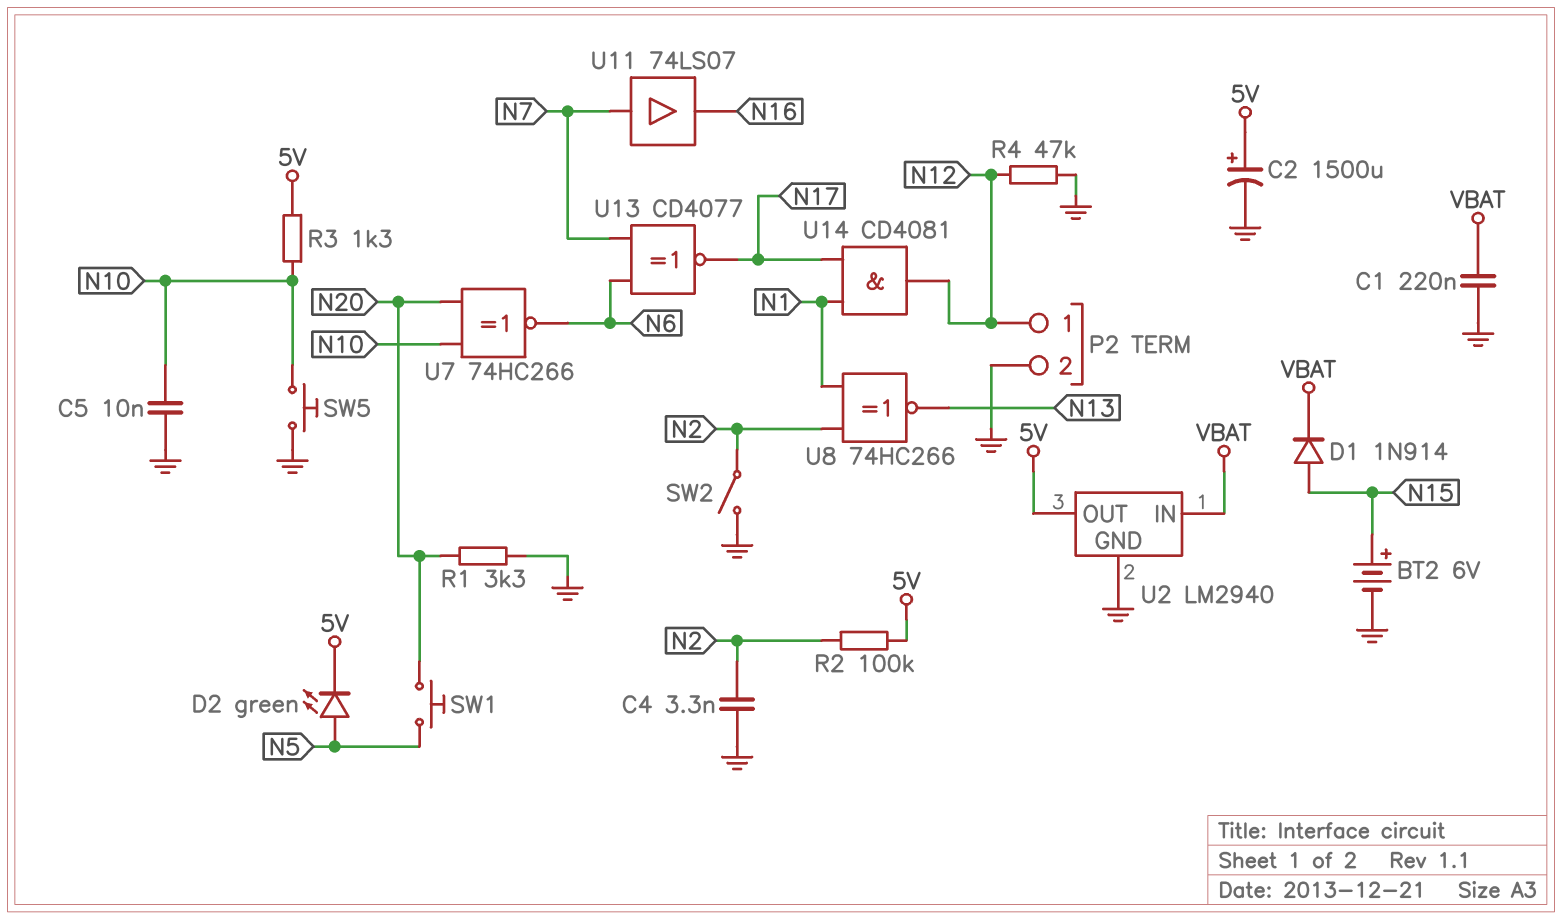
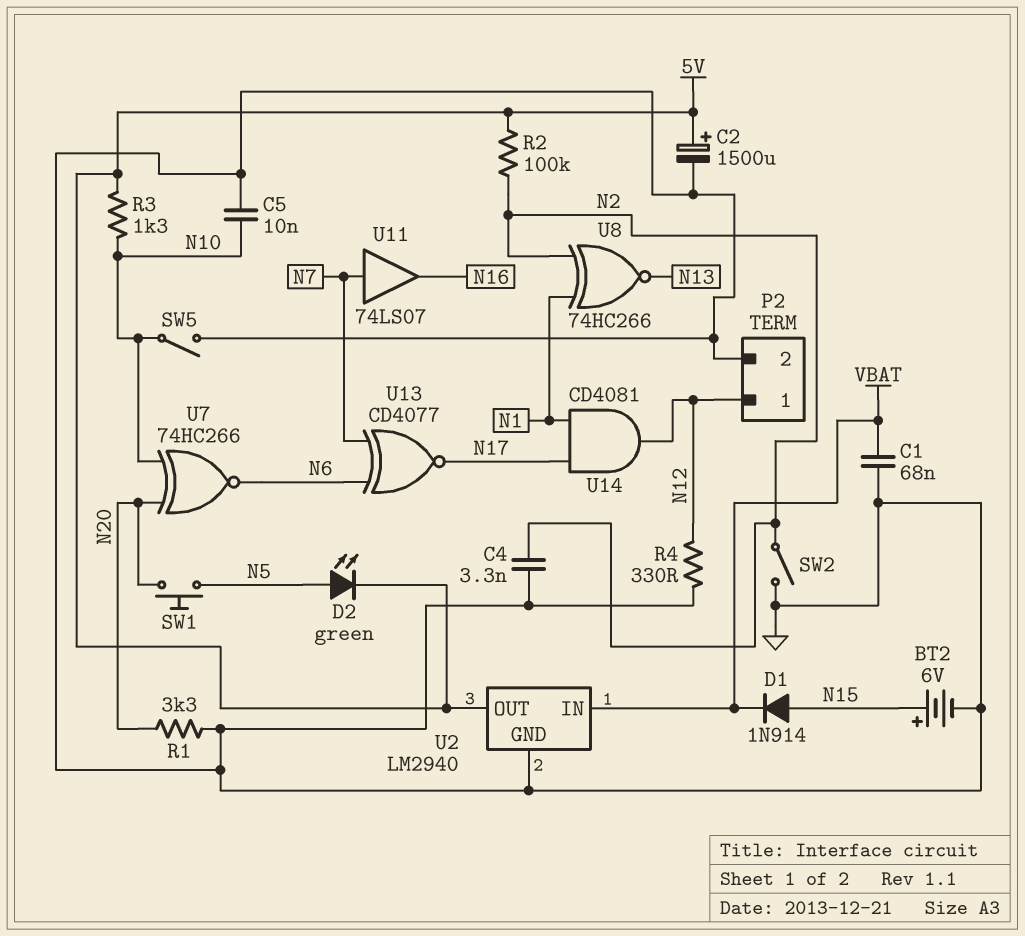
C1: 220nF (GND, VBAT) -> 68nF (GND, VBAT)
R4: 47k (GND, N12) -> 330 (GND, N12)
SW5: button (GND, N10) -> switch (GND, N10)

